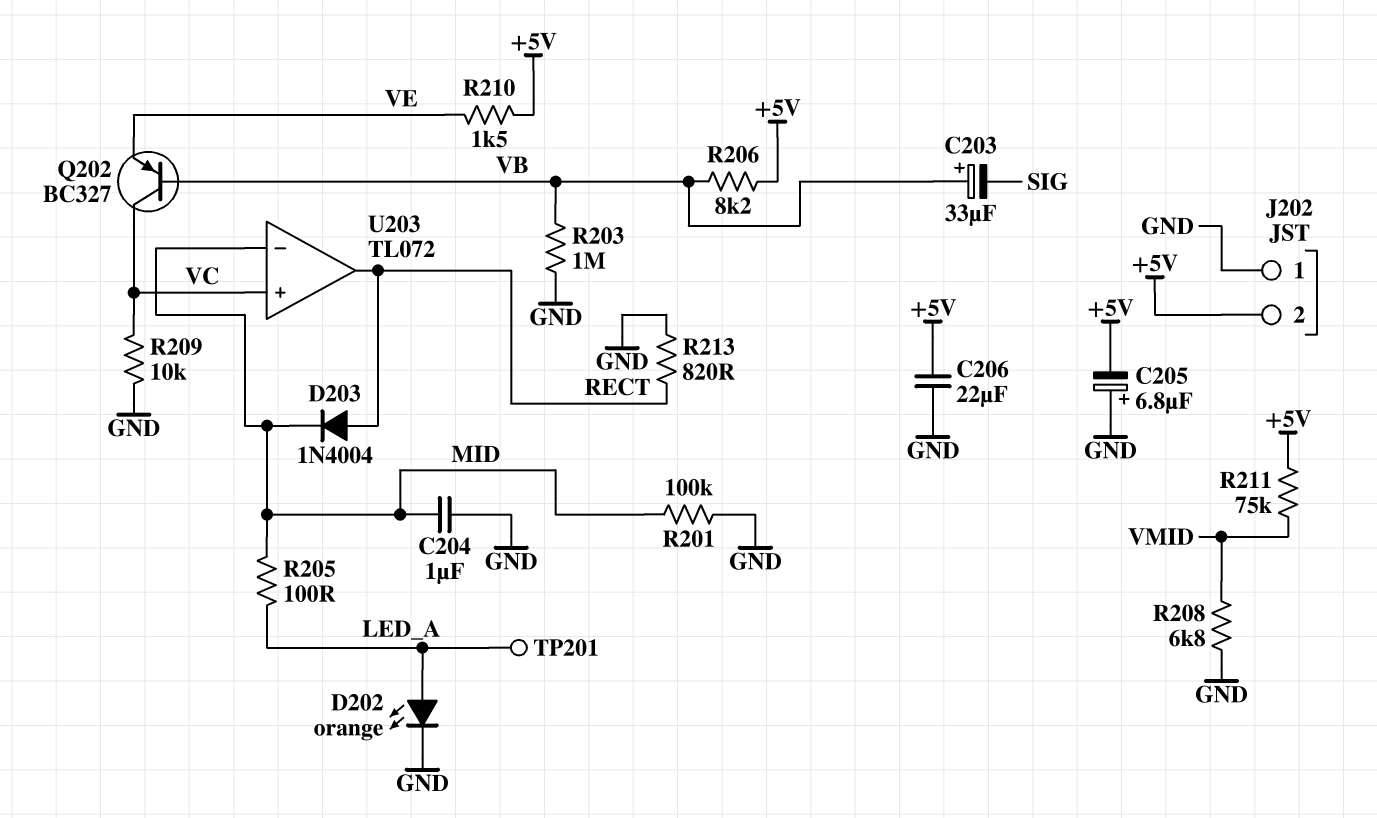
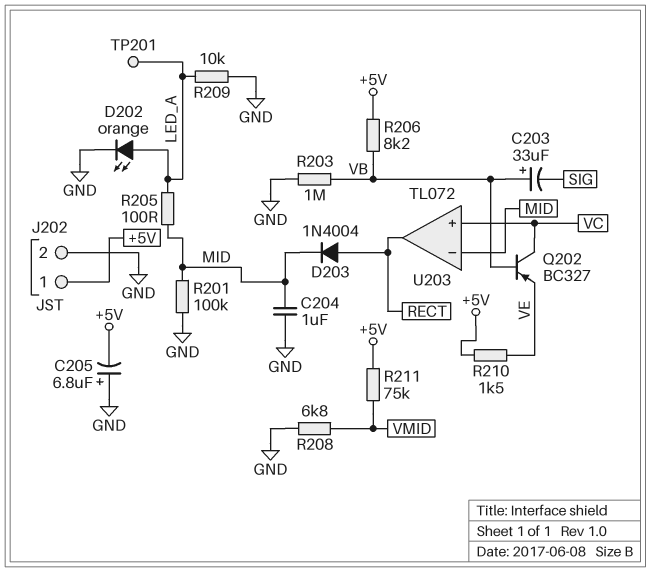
C206: 22uF (+5V, GND) -> none
J202 pin 1: GND -> +5V
J202 pin 2: +5V -> GND
R209: 10k (GND, VC) -> 10k (GND, LED_A)
R213: 820 (GND, RECT) -> none

